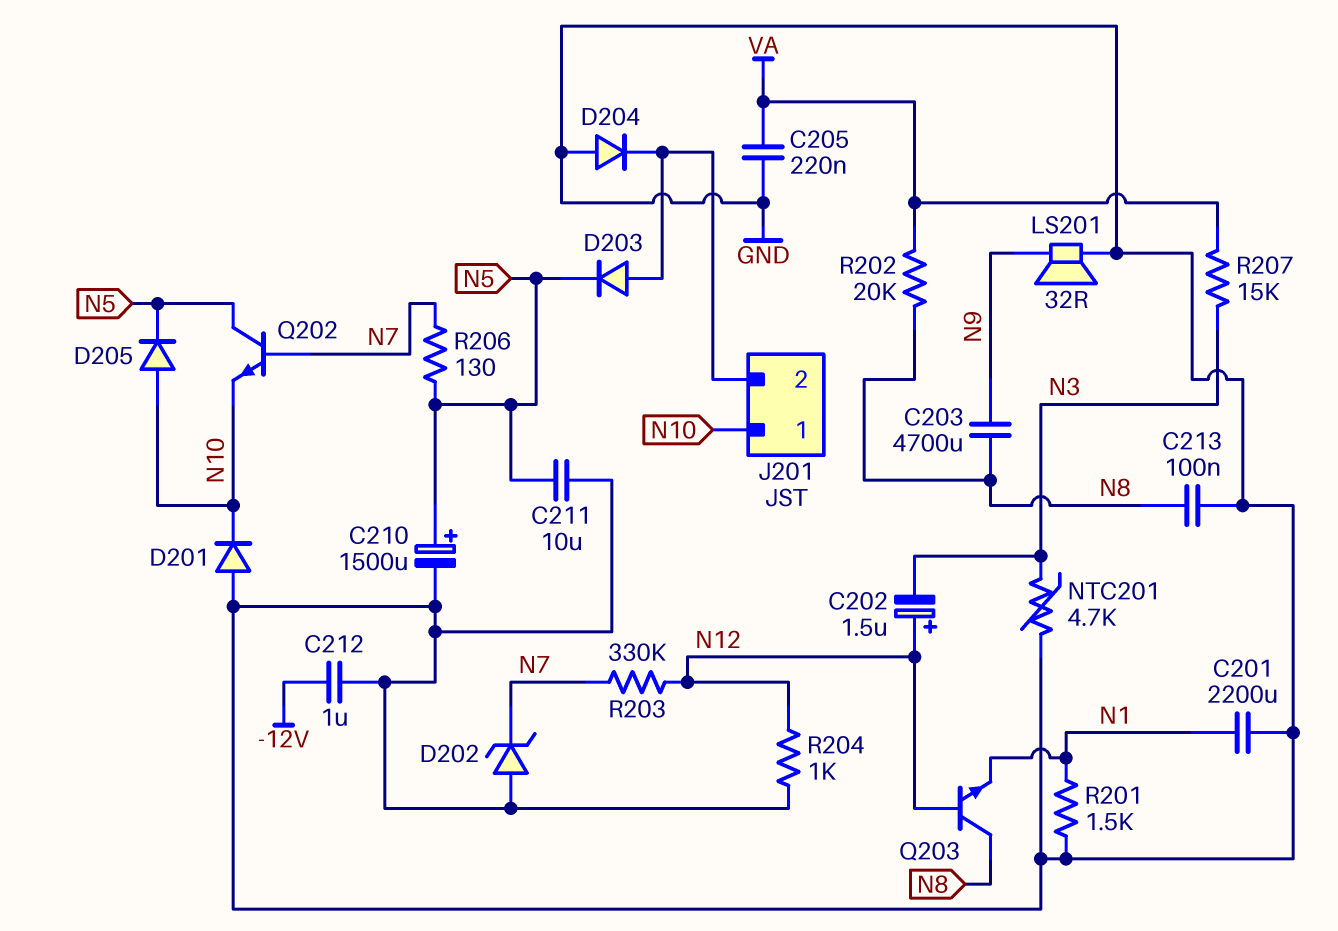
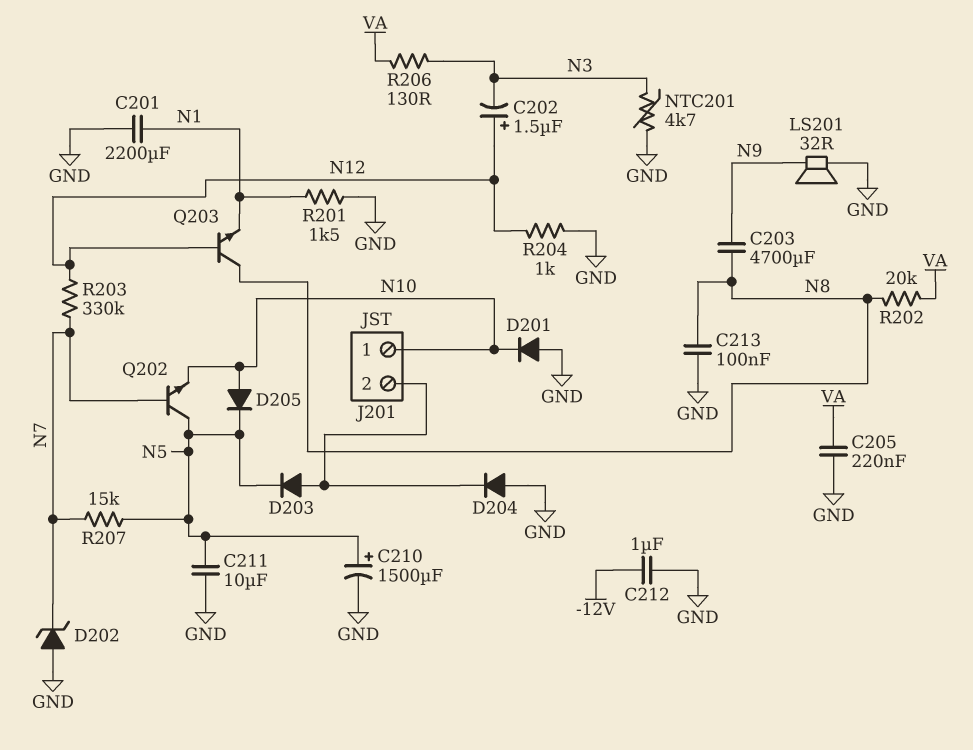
R206: 130 (N5, N7) -> 130 (N3, VA)
R207: 15k (N3, VA) -> 15k (N5, N7)

